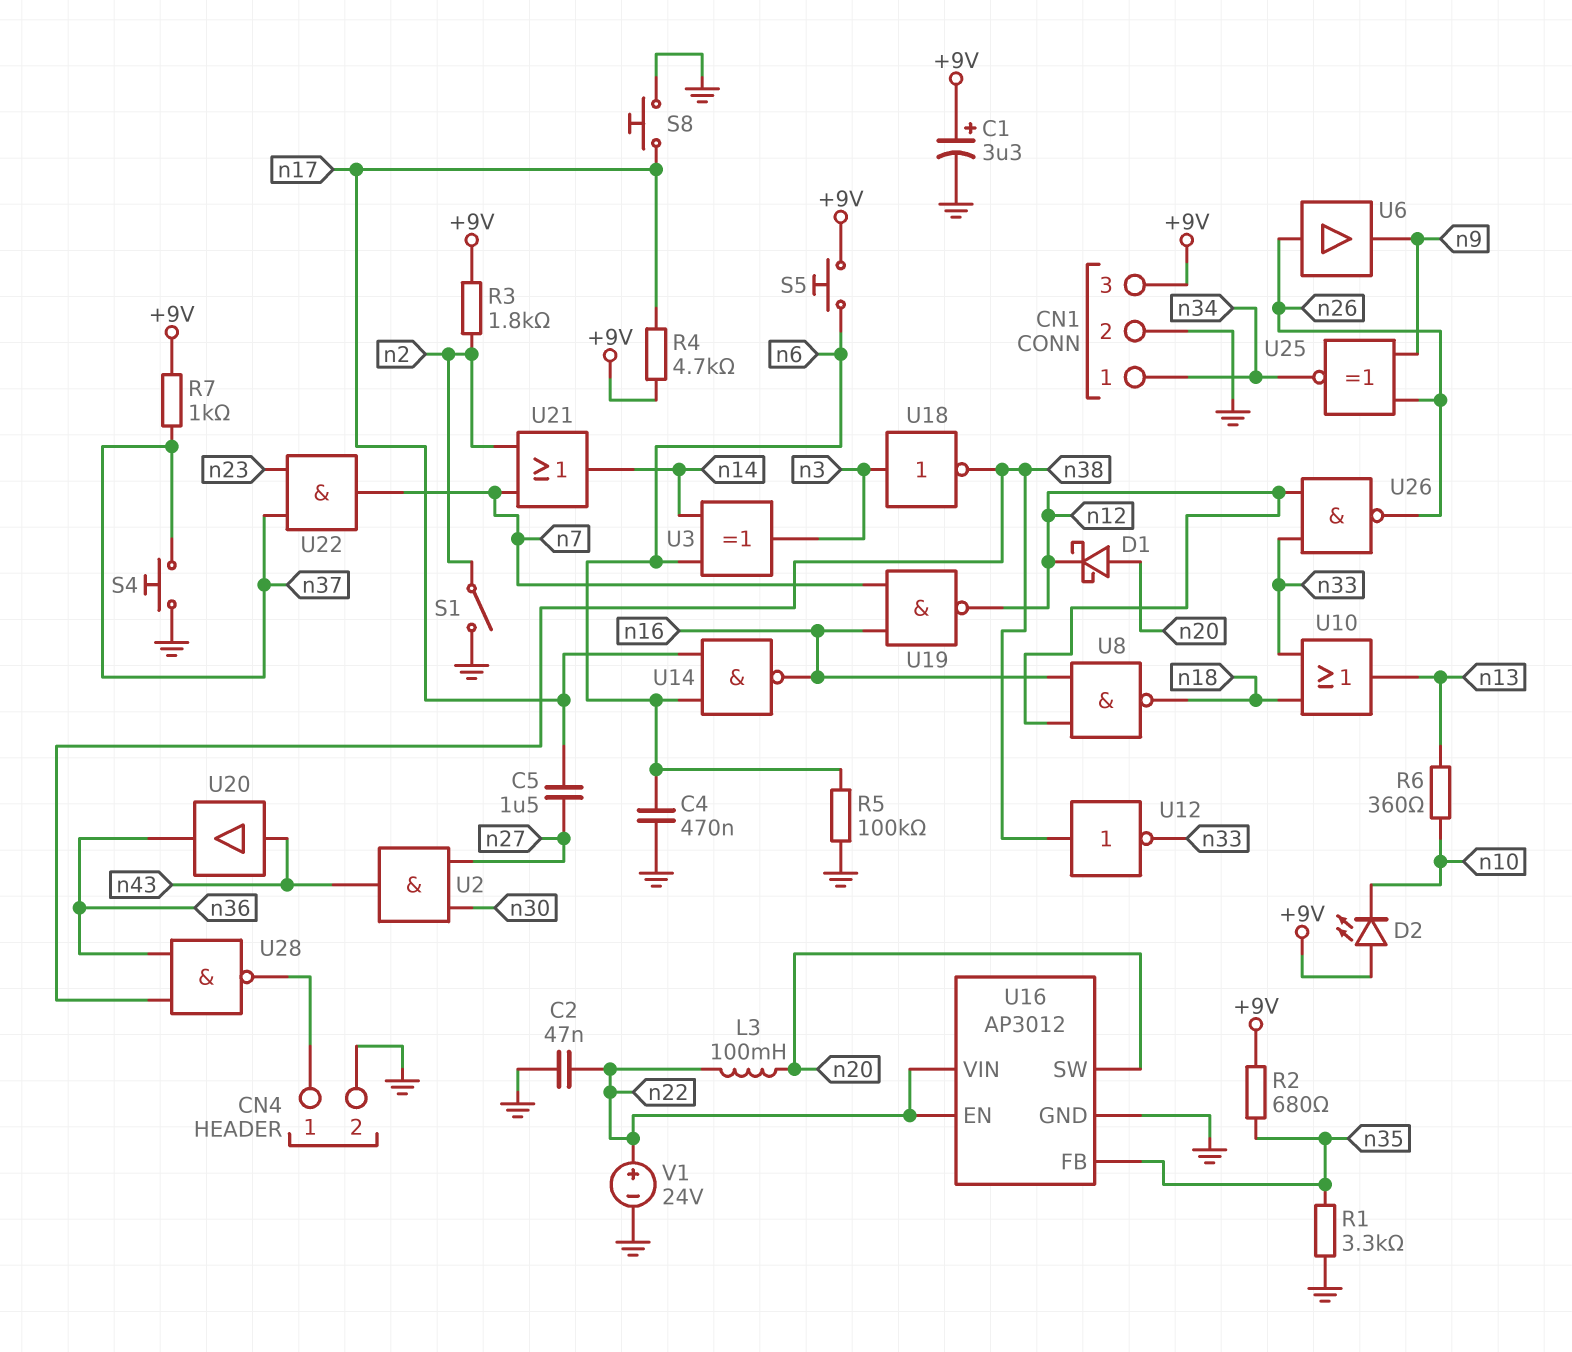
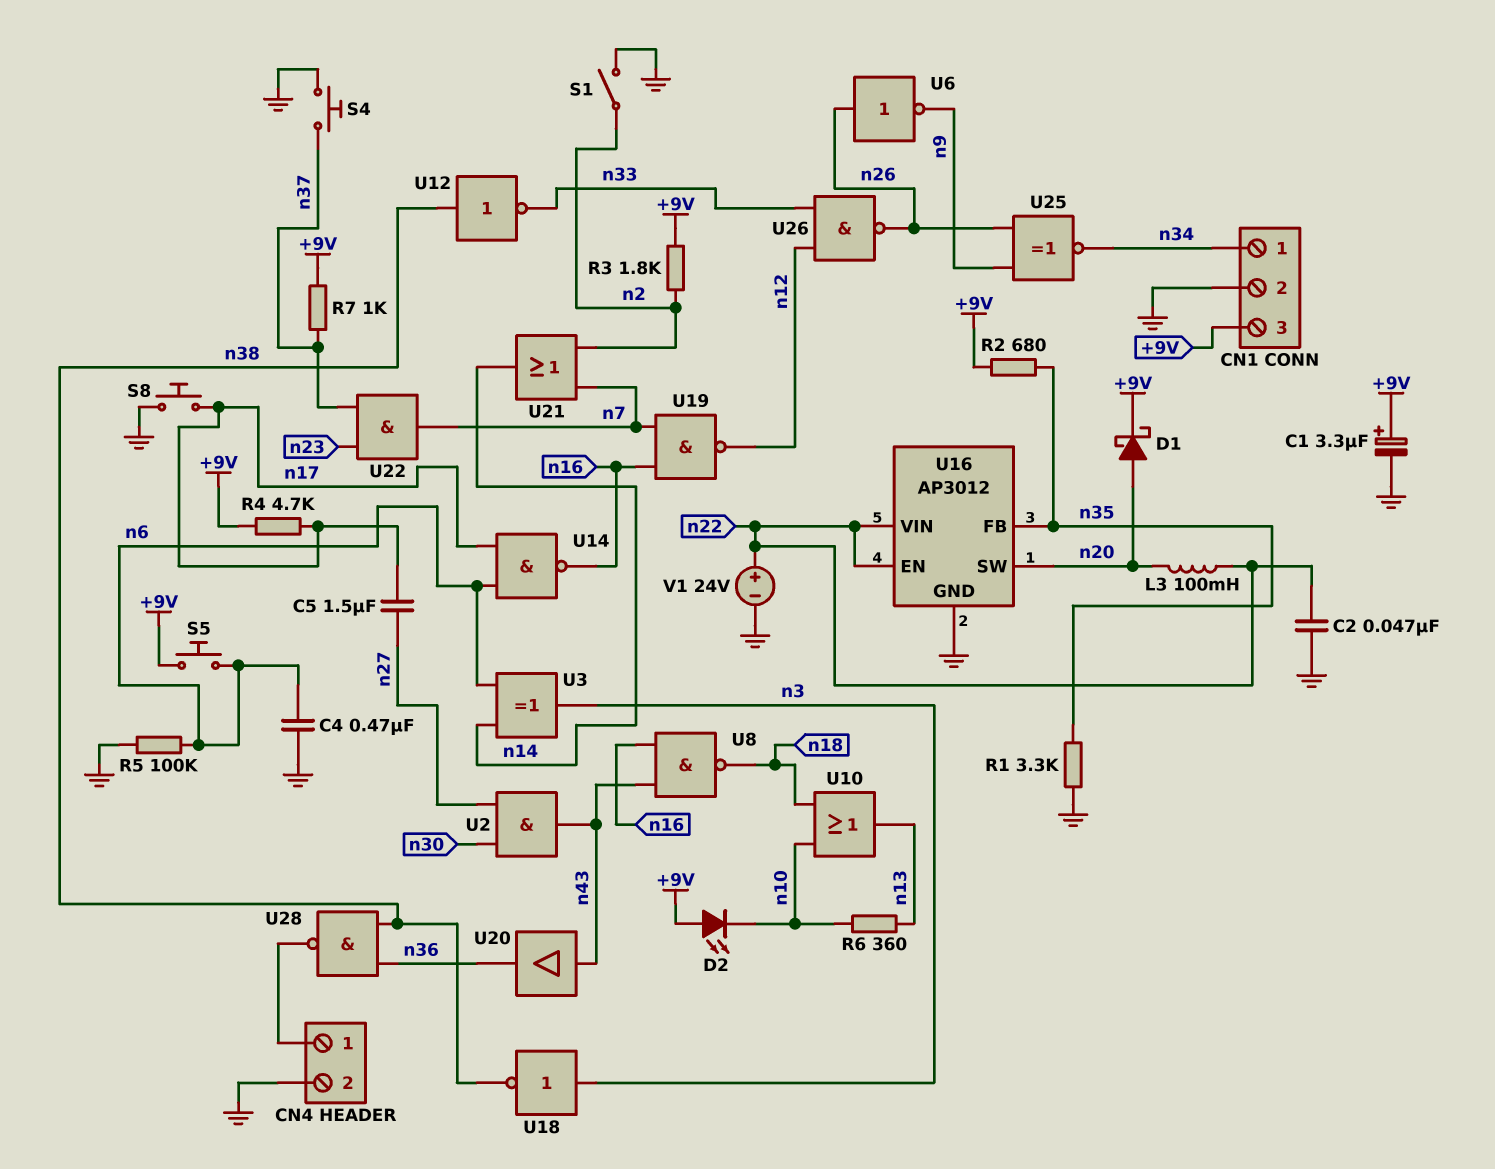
D1: schottky (A n20, K n12) -> schottky (A n20, K +9V)
U6: buffer (in n26, out n9) -> NOT (in n26, out n9)
U8: NAND (in n12, in n16, out n18) -> NAND (in n16, in n43, out n18)
U10: OR (in n18, in n33, out n13) -> OR (in n10, in n18, out n13)

